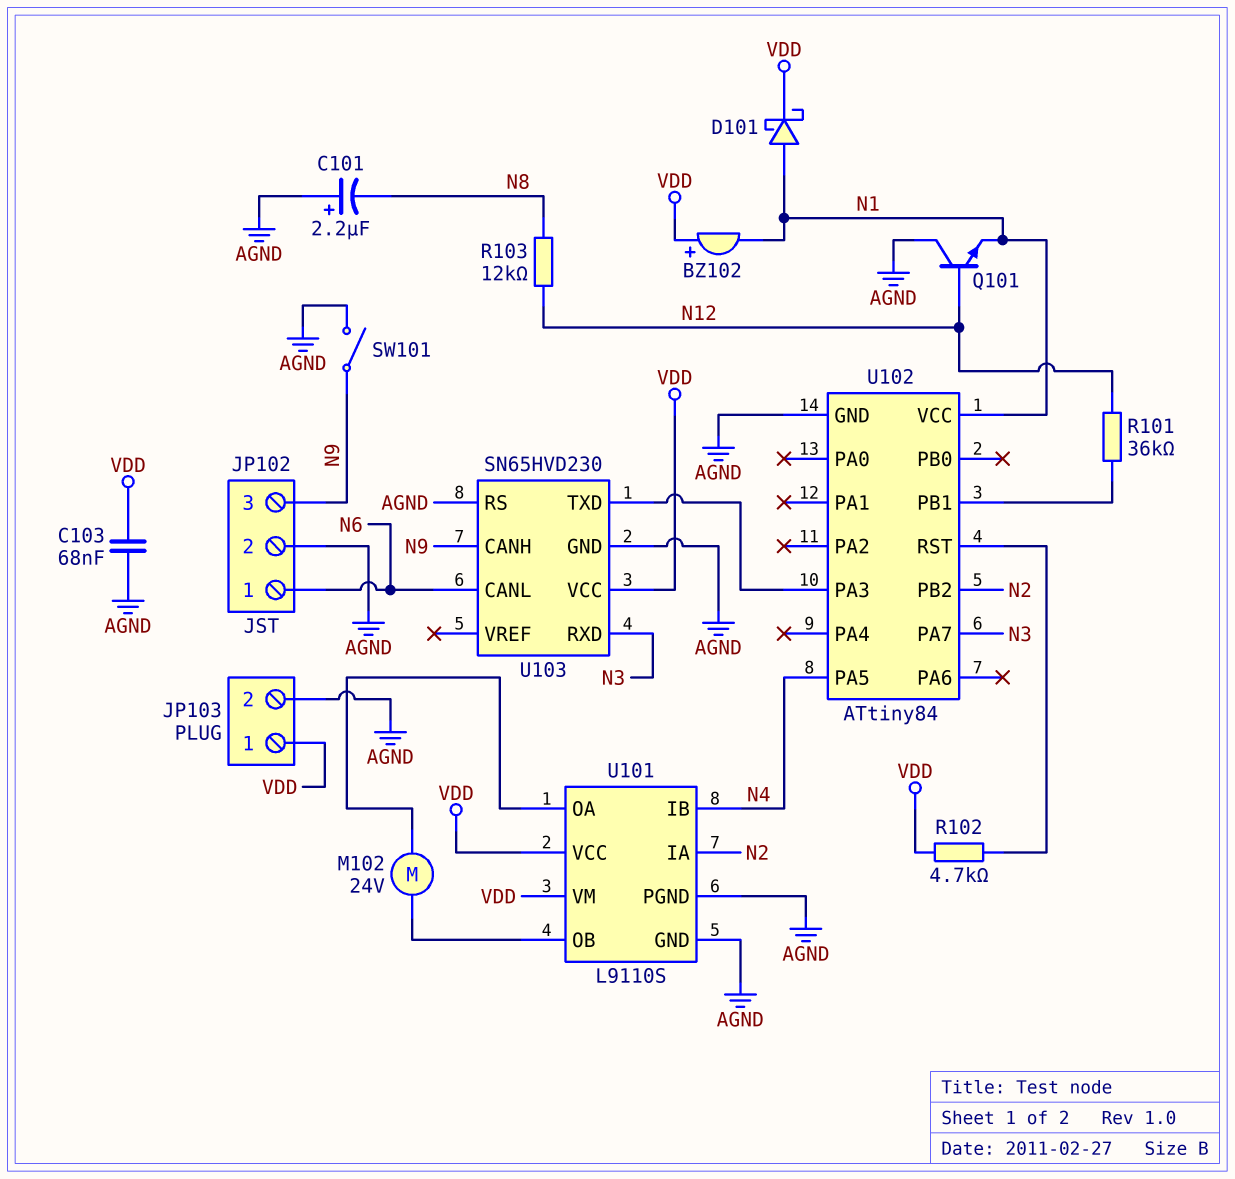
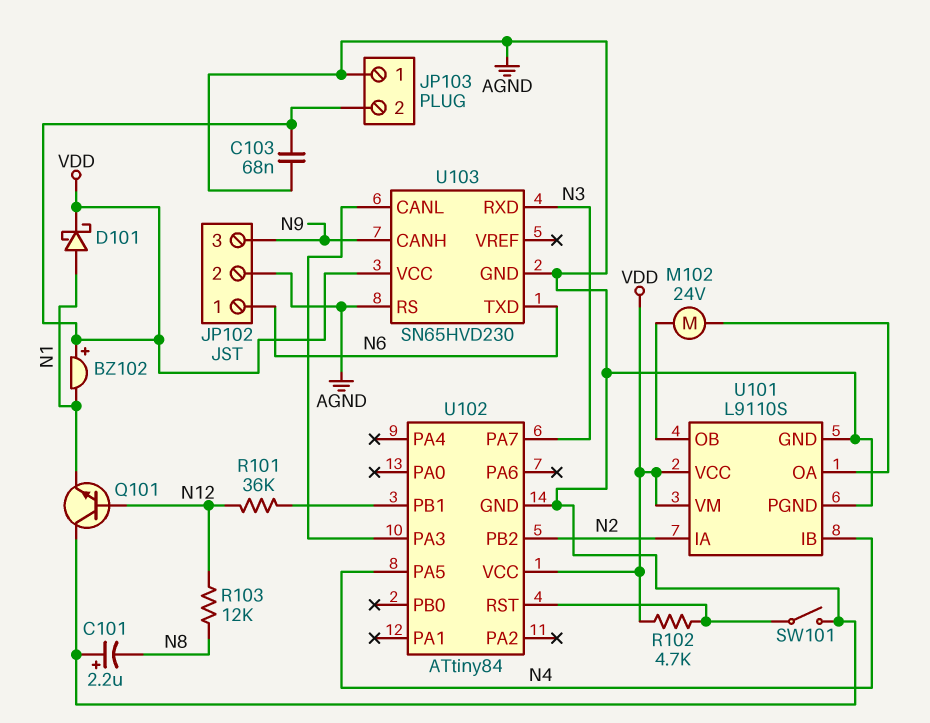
JP103 pin 1: VDD -> AGND
JP103 pin 2: AGND -> VDD
SW101: switch (AGND, N9) -> switch (AGND, U102/RST)
U102 pin VCC: N1 -> VDD
U103 pin CANL: N6 -> U102/PA3
U103 pin TXD: U102/PA3 -> N6

